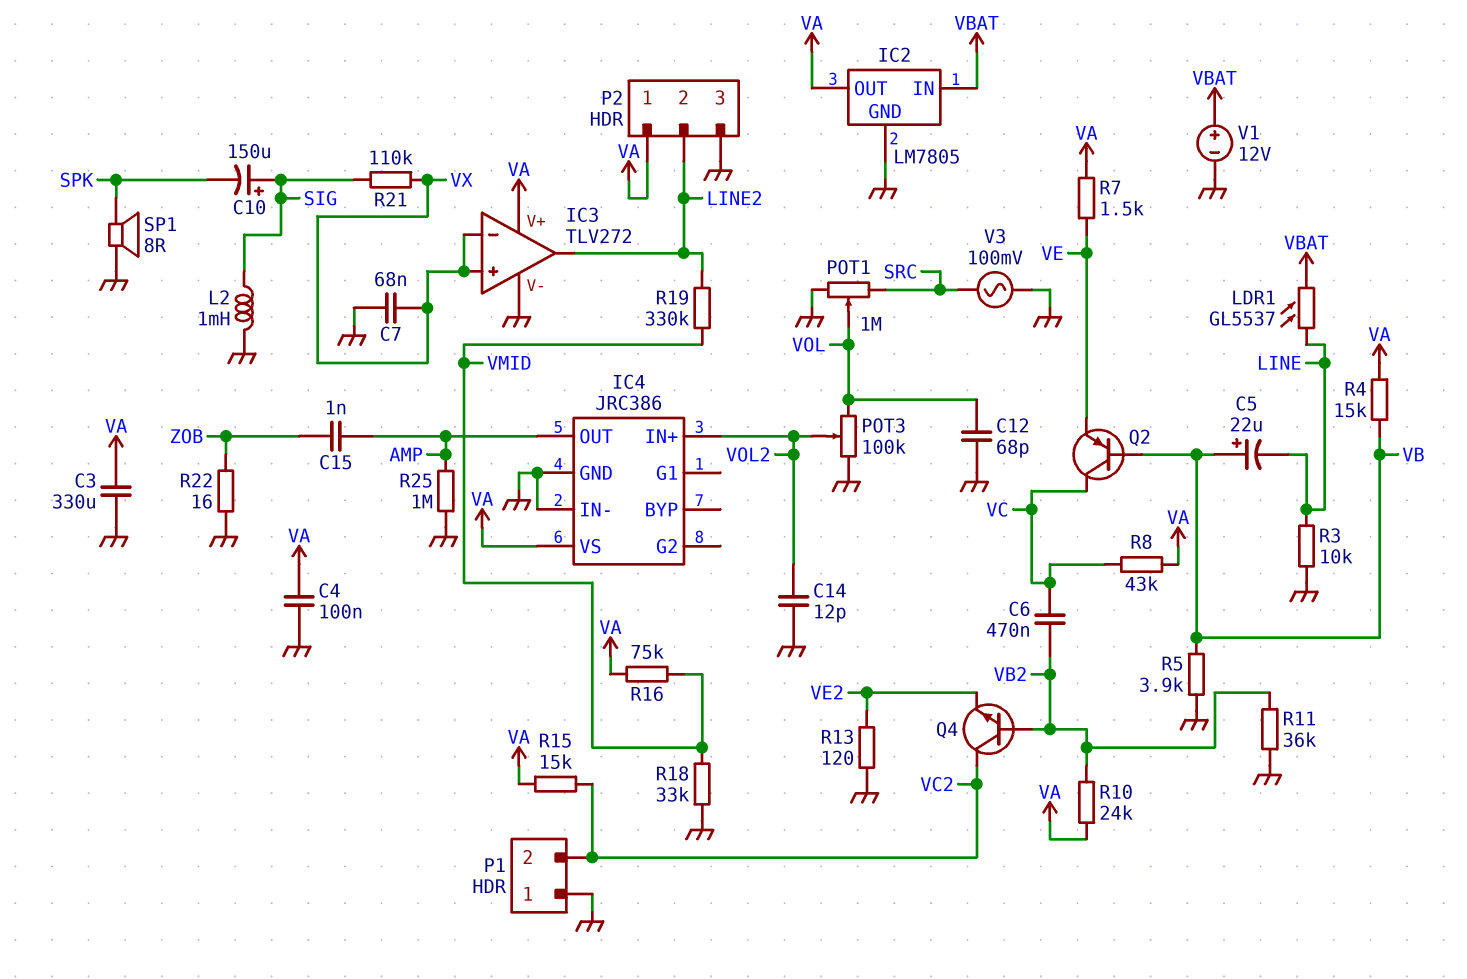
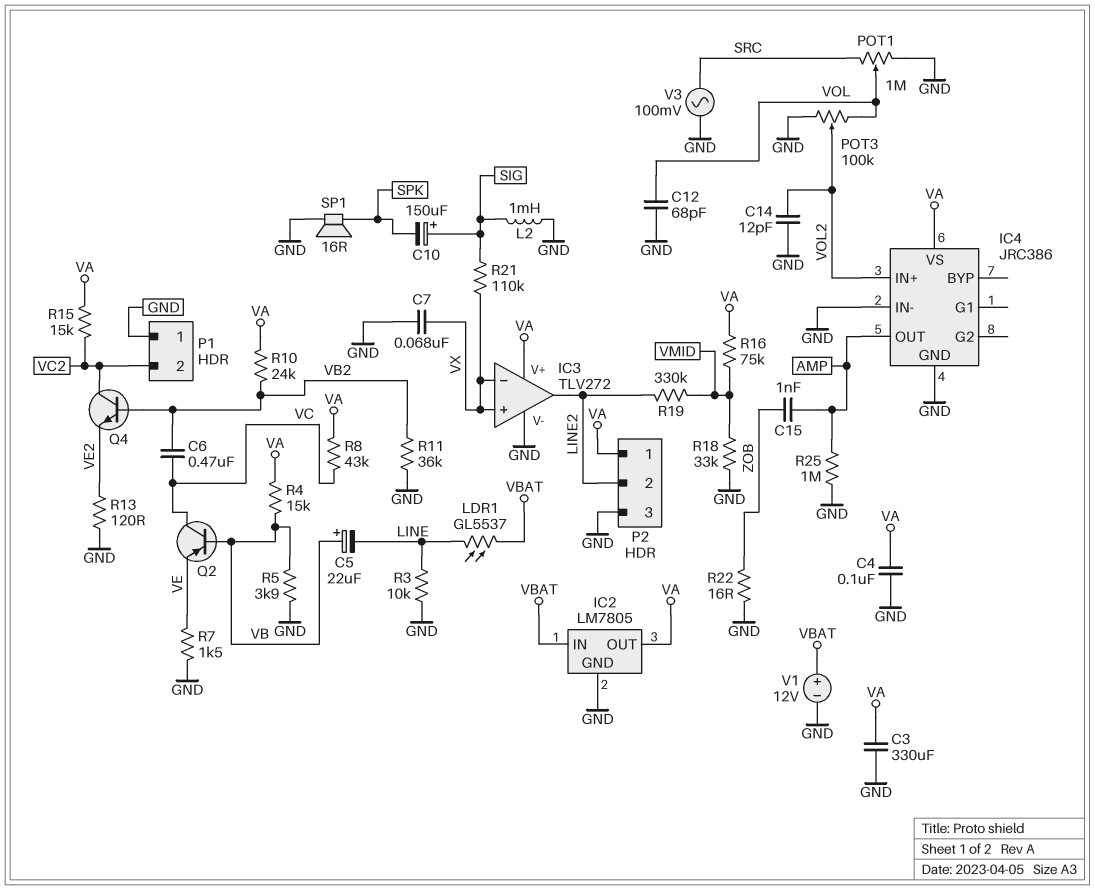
R7: 1.5k (VA, VE) -> 1.5k (GND, VE)
SP1: speaker 8R (GND, SPK) -> speaker 16R (GND, SPK)

